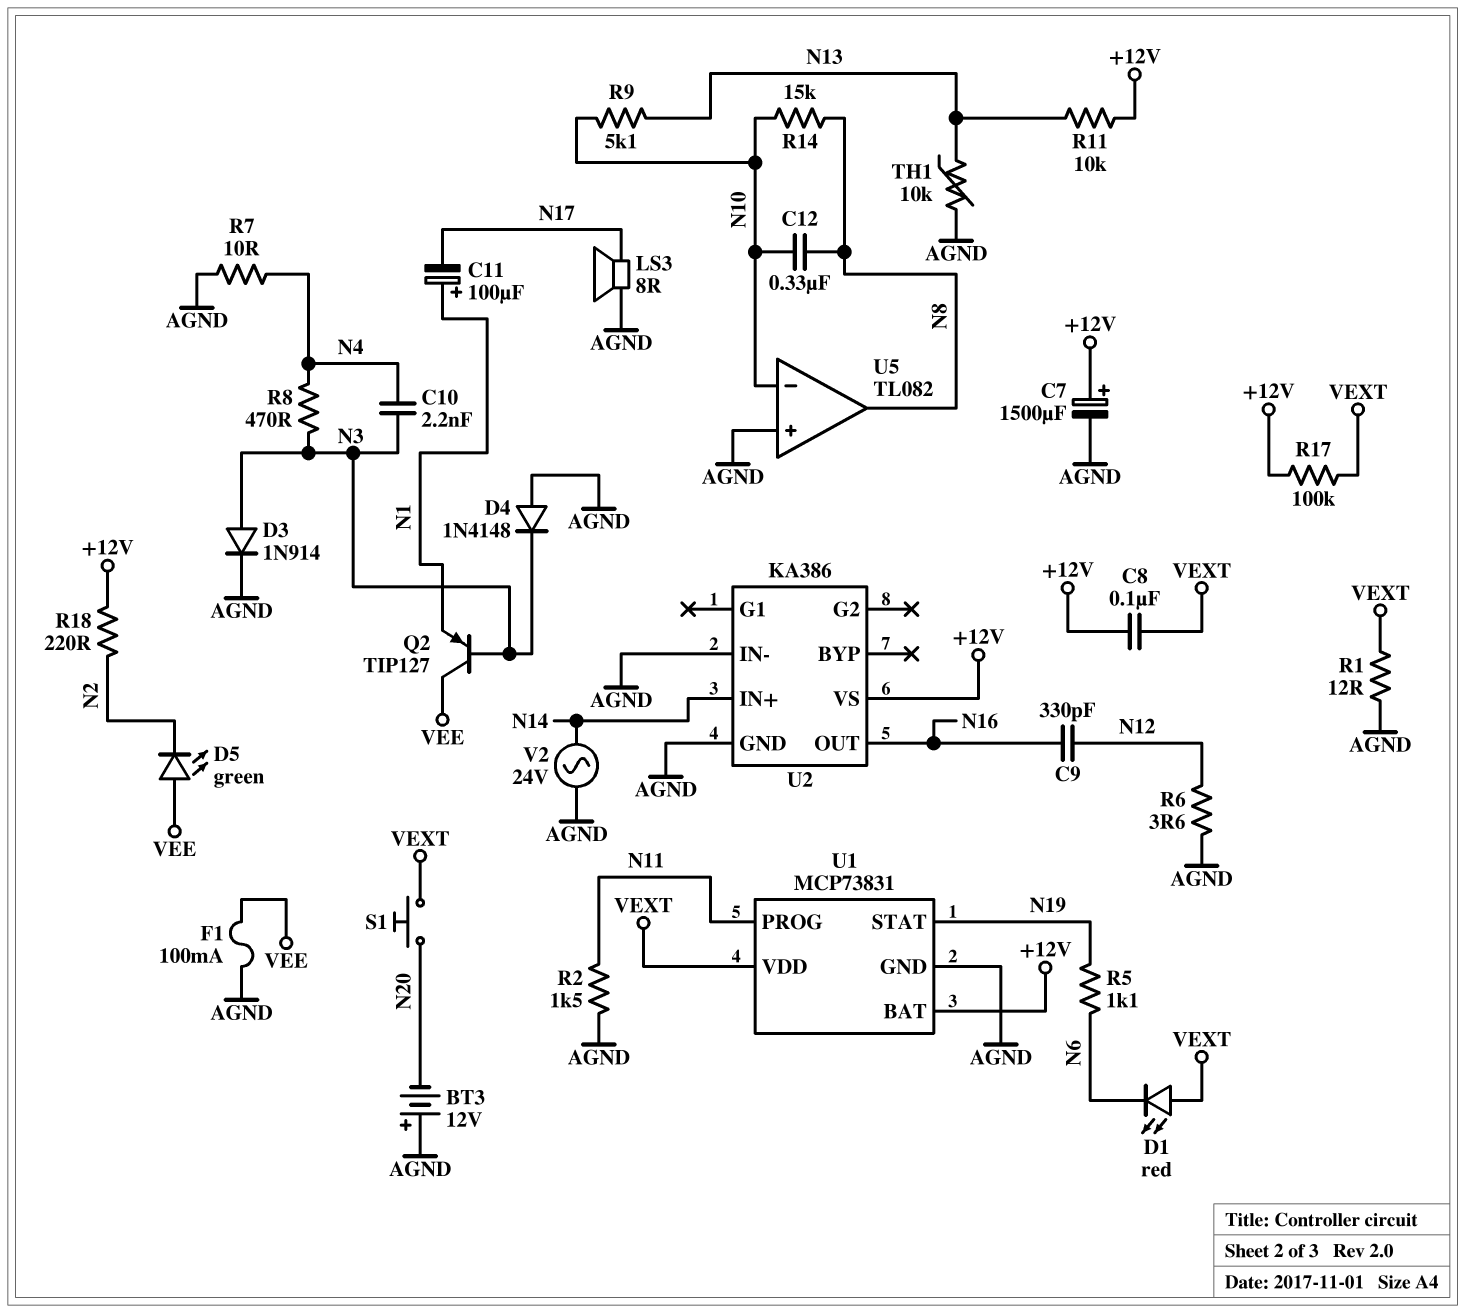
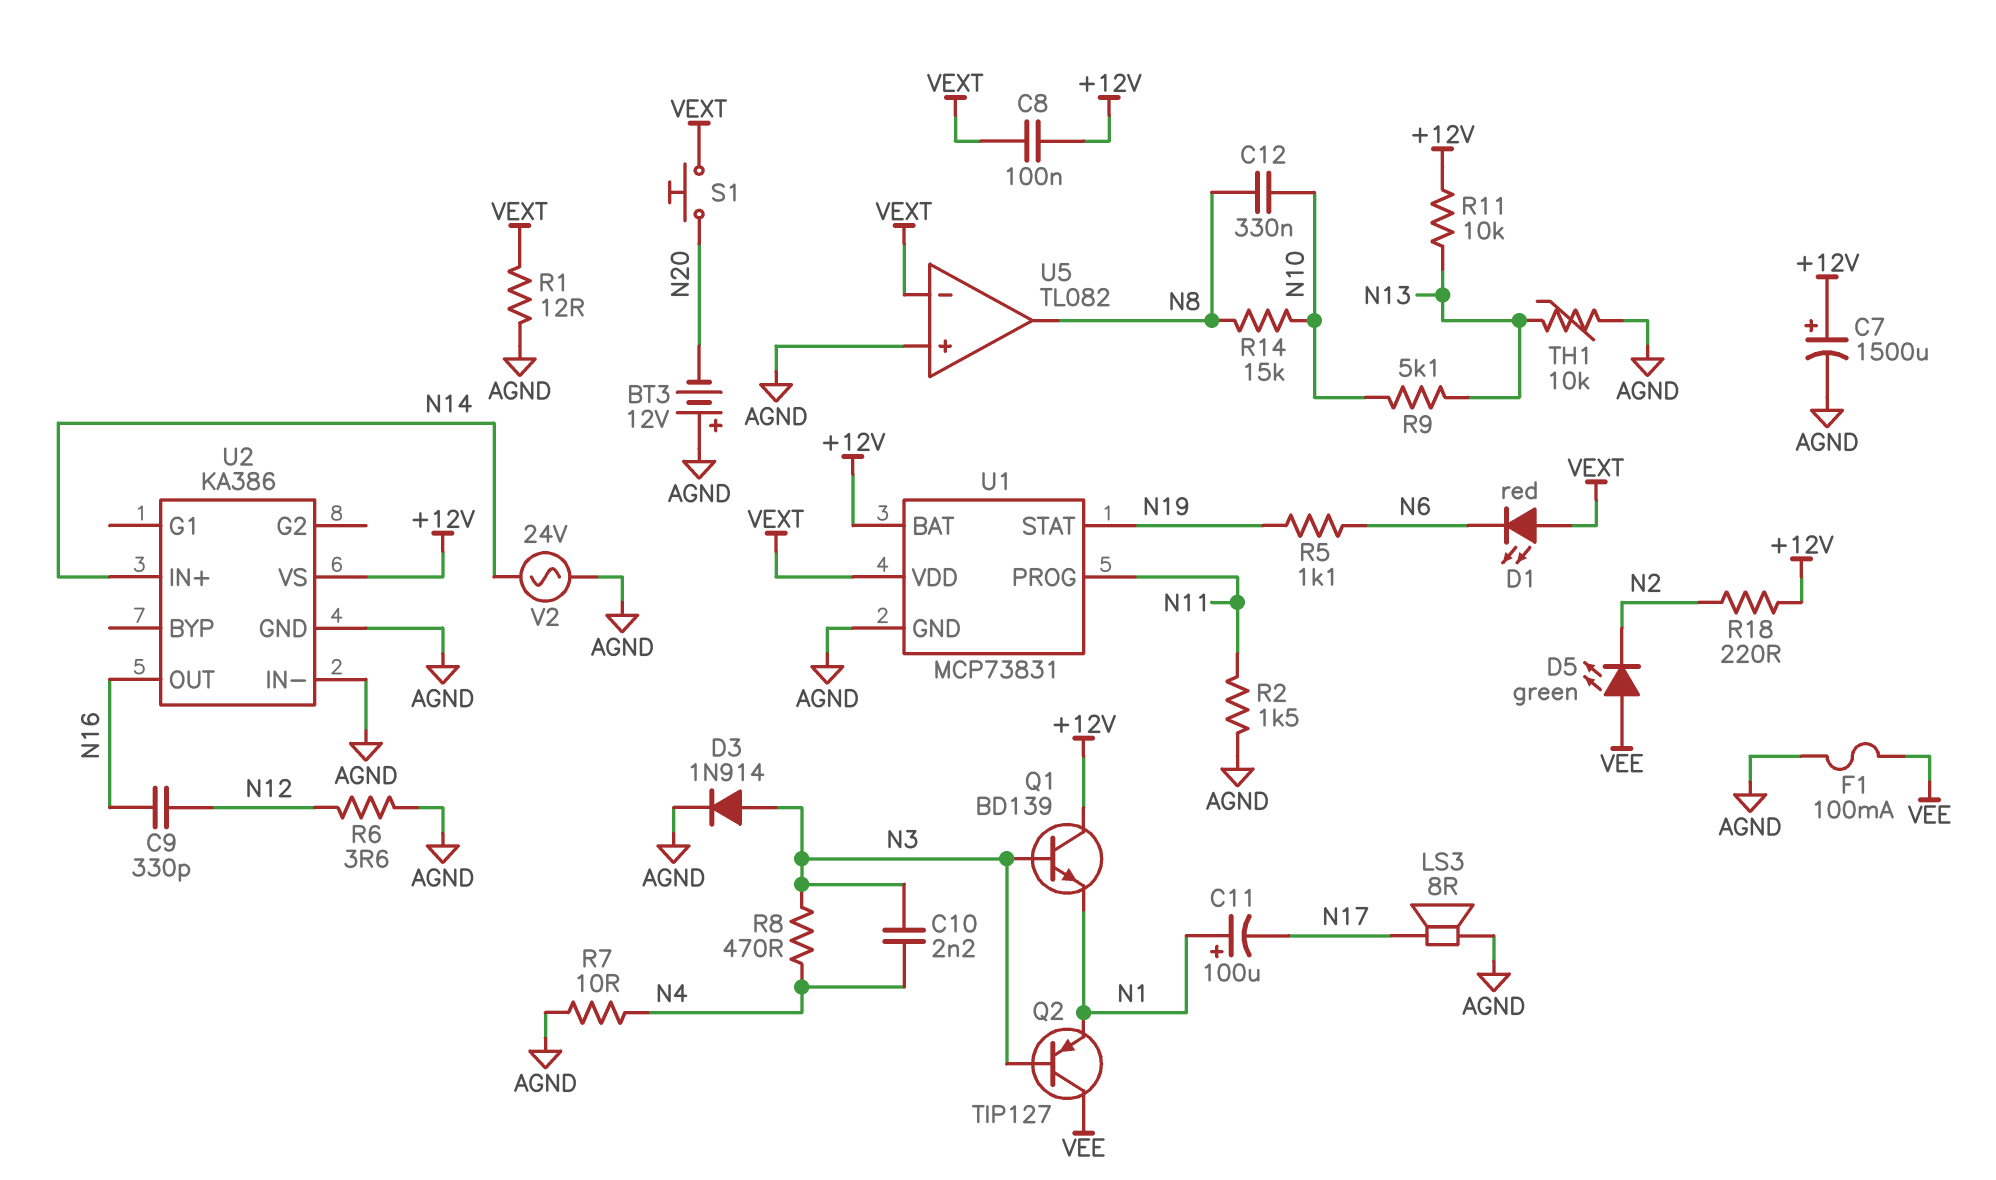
D4: diode 1N4148 (A AGND, K N3) -> none
Q1: none -> NPN BD139 (B N3, C +12V, E N1)
R17: 100k (+12V, VEXT) -> none
U5 pin in-: N10 -> VEXT

